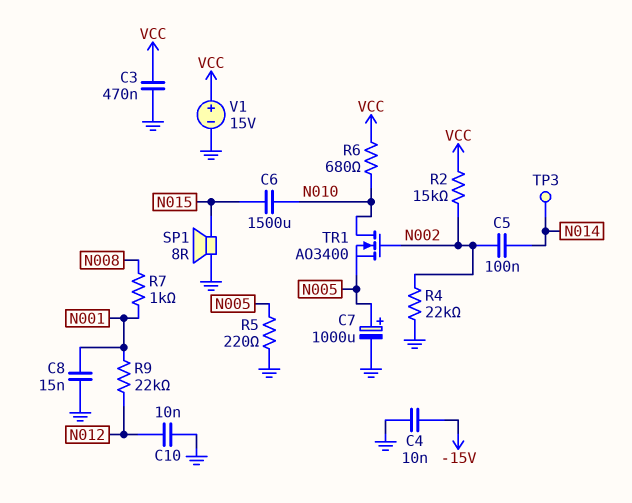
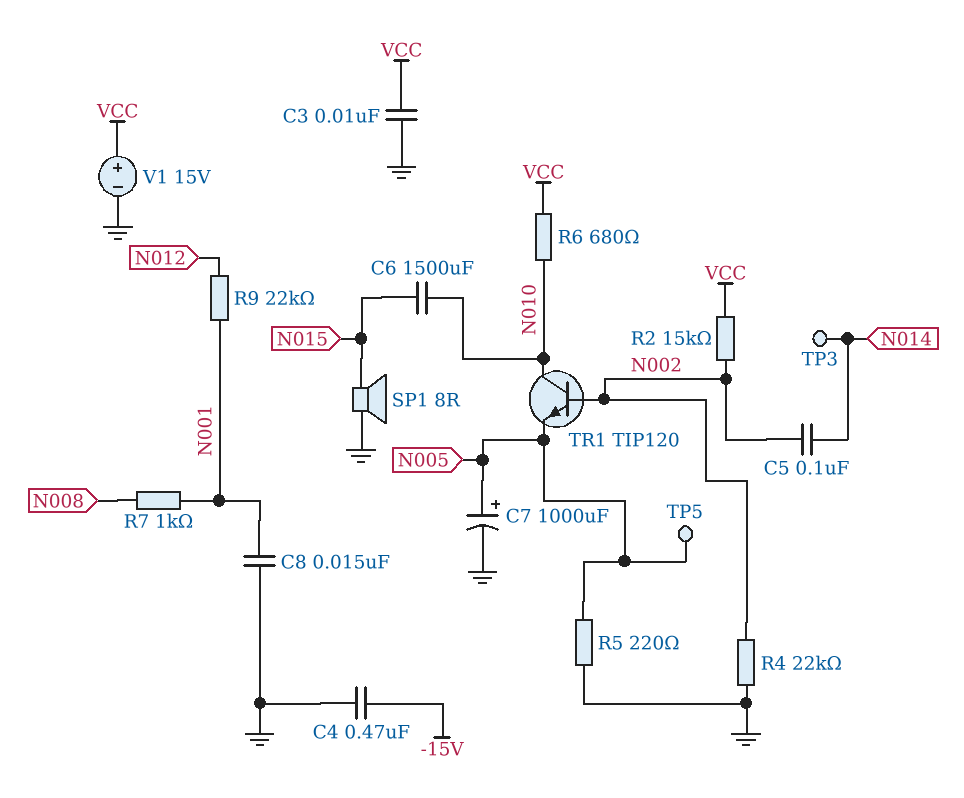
C3: 470nF (GND, VCC) -> 10nF (GND, VCC)
C4: 10nF (-15V, GND) -> 470nF (-15V, GND)
C10: 10nF (GND, N012) -> none
TP5: none -> test point (N005)
TR1: NMOS AO3400 (G N002, D N010, S N005) -> NPN TIP120 (B N002, C N010, E N005)

